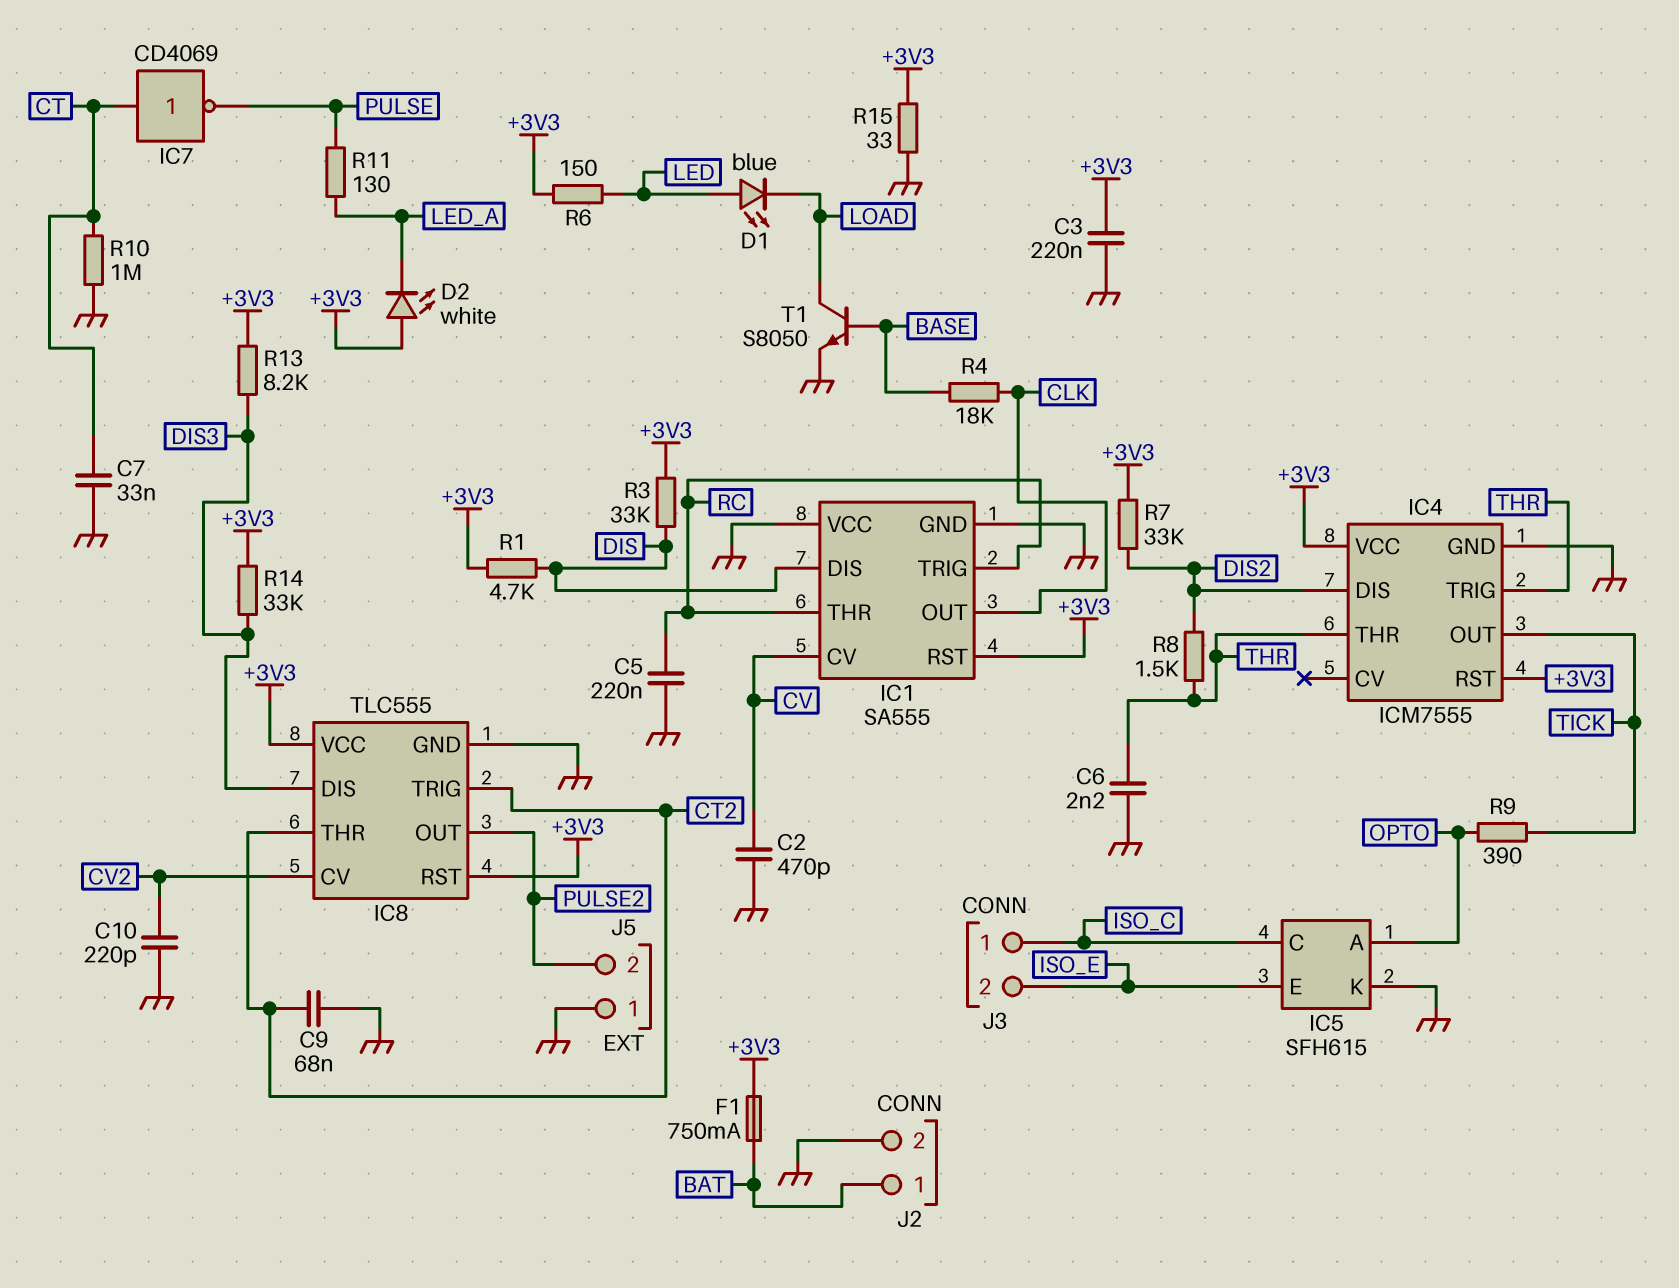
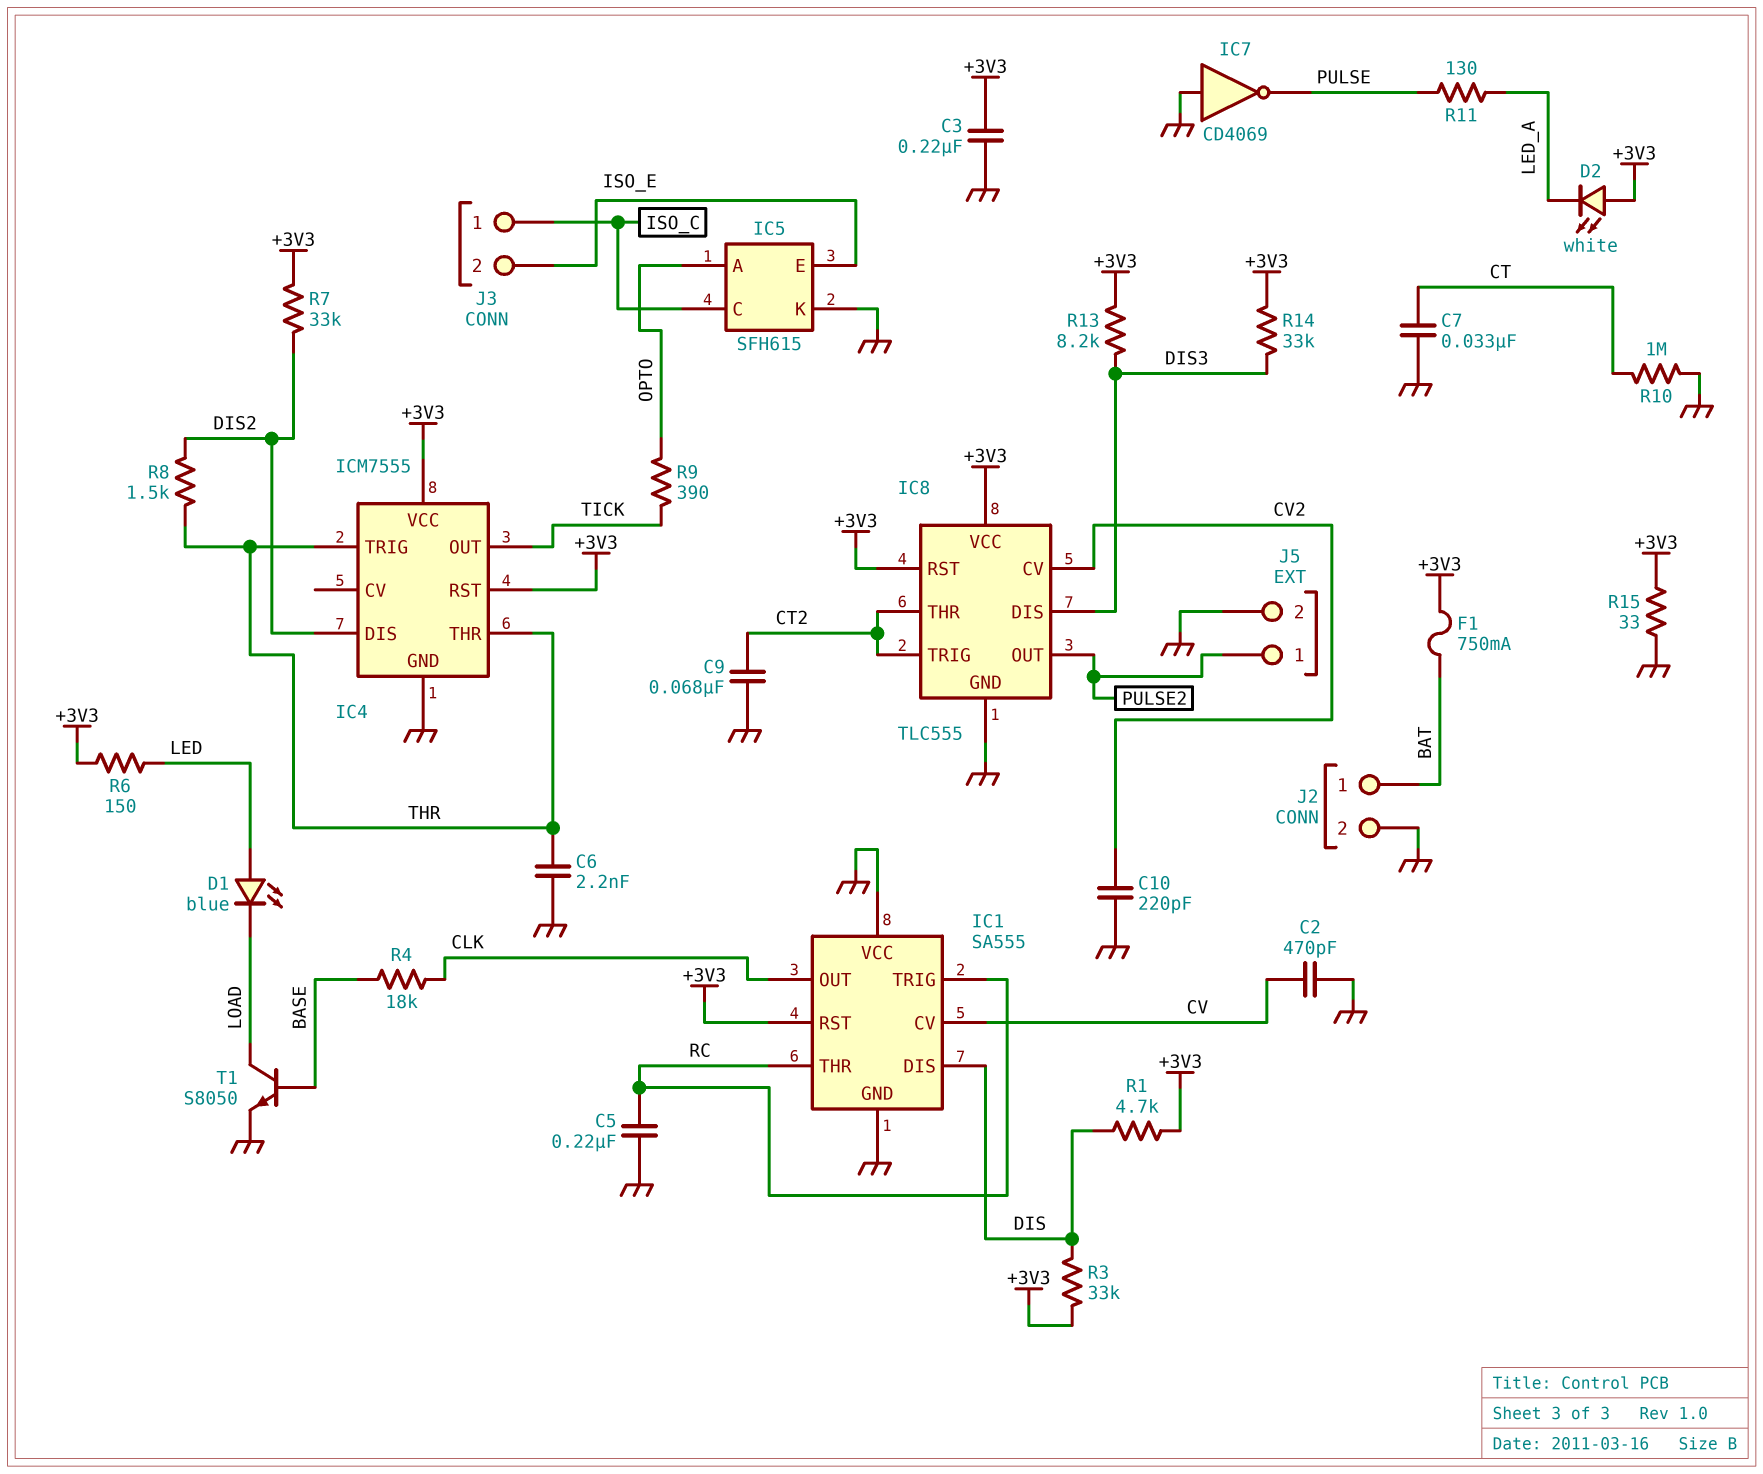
IC7: NOT CD4069 (in CT, out PULSE) -> NOT CD4069 (in GND, out PULSE)
J5 pin 1: GND -> PULSE2
J5 pin 2: PULSE2 -> GND

